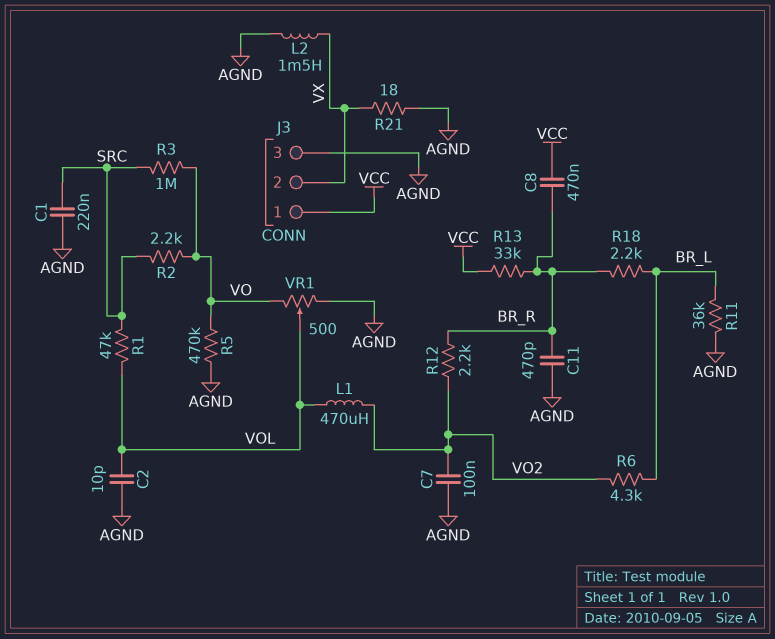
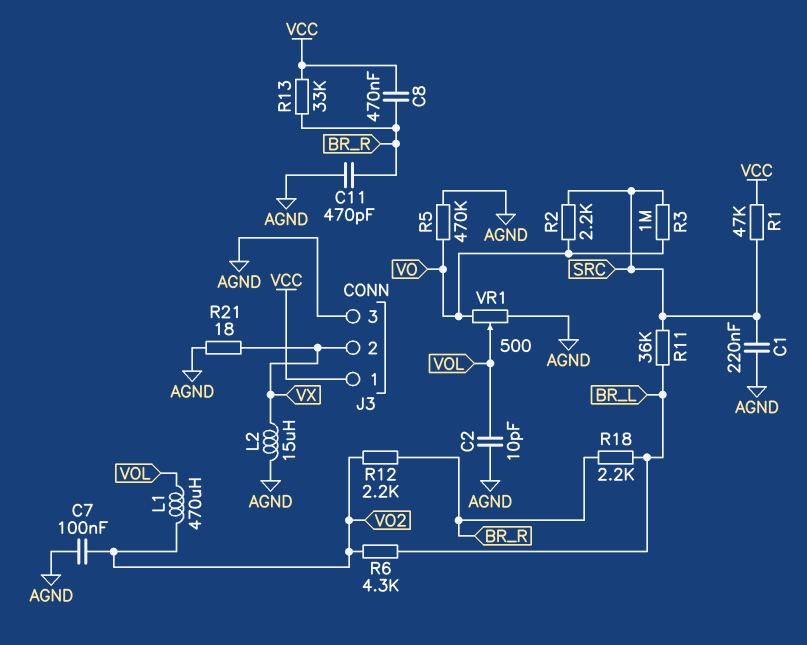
L2: 1.5mH (AGND, VX) -> 15uH (AGND, VX)
R1: 47k (SRC, VOL) -> 47k (SRC, VCC)
R11: 36k (AGND, BR_L) -> 36k (BR_L, SRC)

